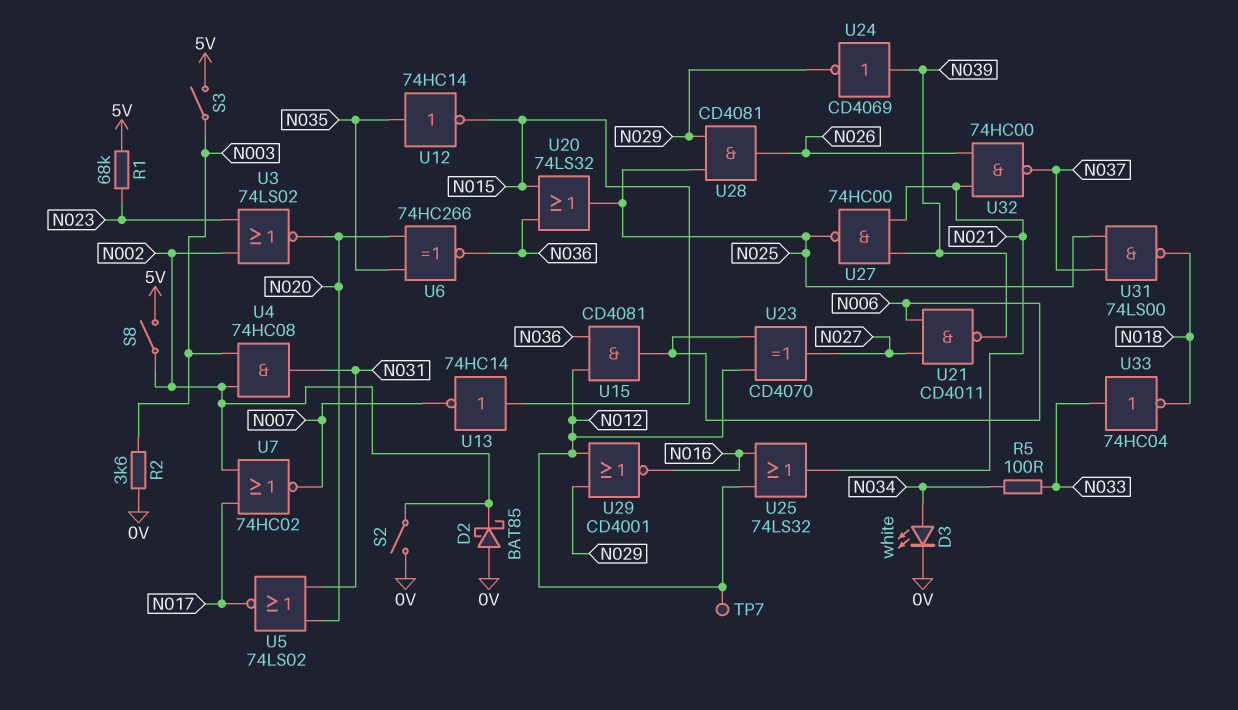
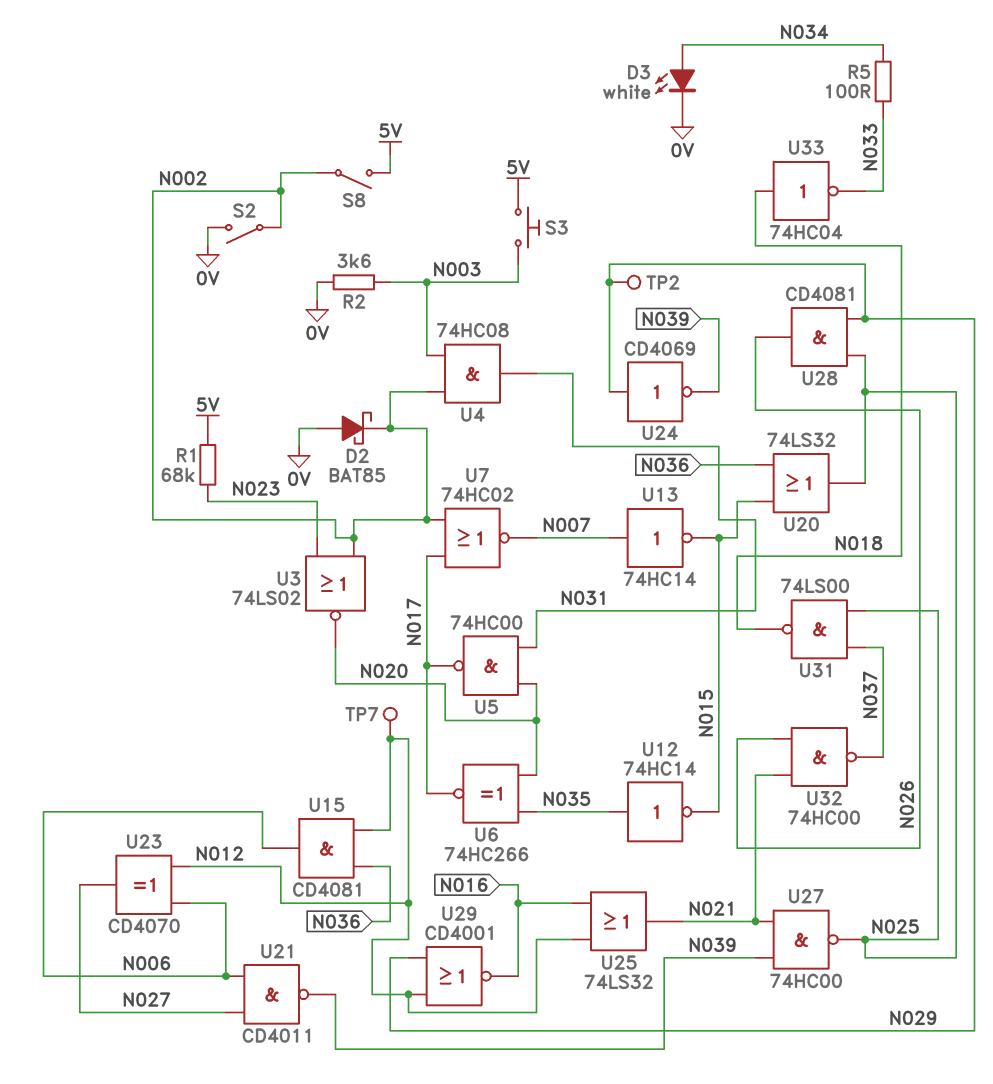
S3: switch (5V, N003) -> button (5V, N003)
TP2: none -> test point (N029)
U5: NOR 74LS02 (in N020, in N031, out N017) -> NAND 74HC00 (in N020, in N031, out N017)
U6: XNOR 74HC266 (in N020, in N035, out N036) -> XNOR 74HC266 (in N020, in N035, out N017)
U13: NOT 74HC14 (in N015, out N007) -> NOT 74HC14 (in N007, out N015)
U24: NOT CD4069 (in N039, out N029) -> NOT CD4069 (in N029, out N039)
U33: NOT 74HC04 (in N033, out N018) -> NOT 74HC04 (in N018, out N033)

